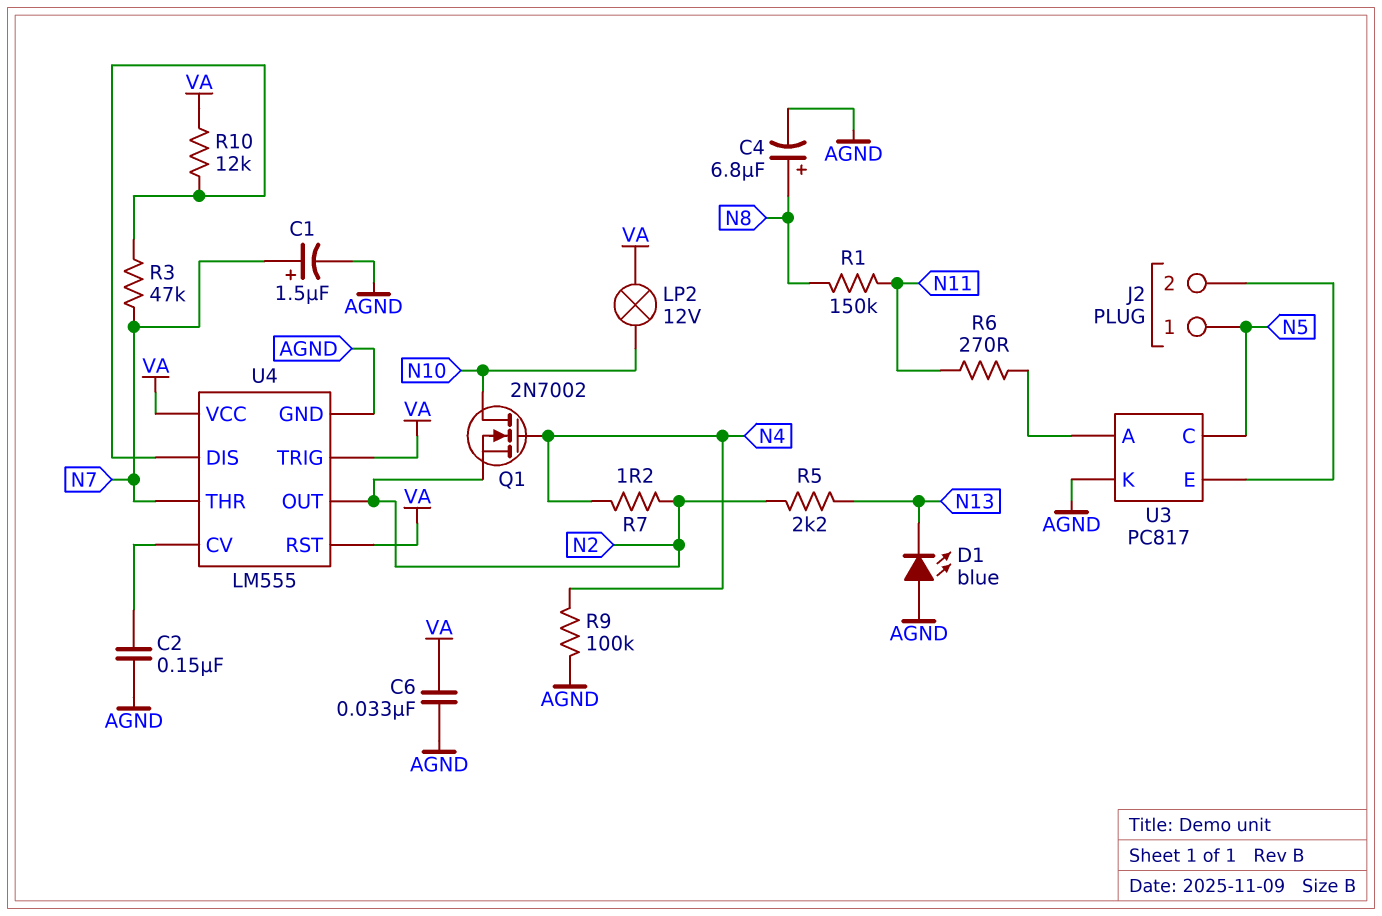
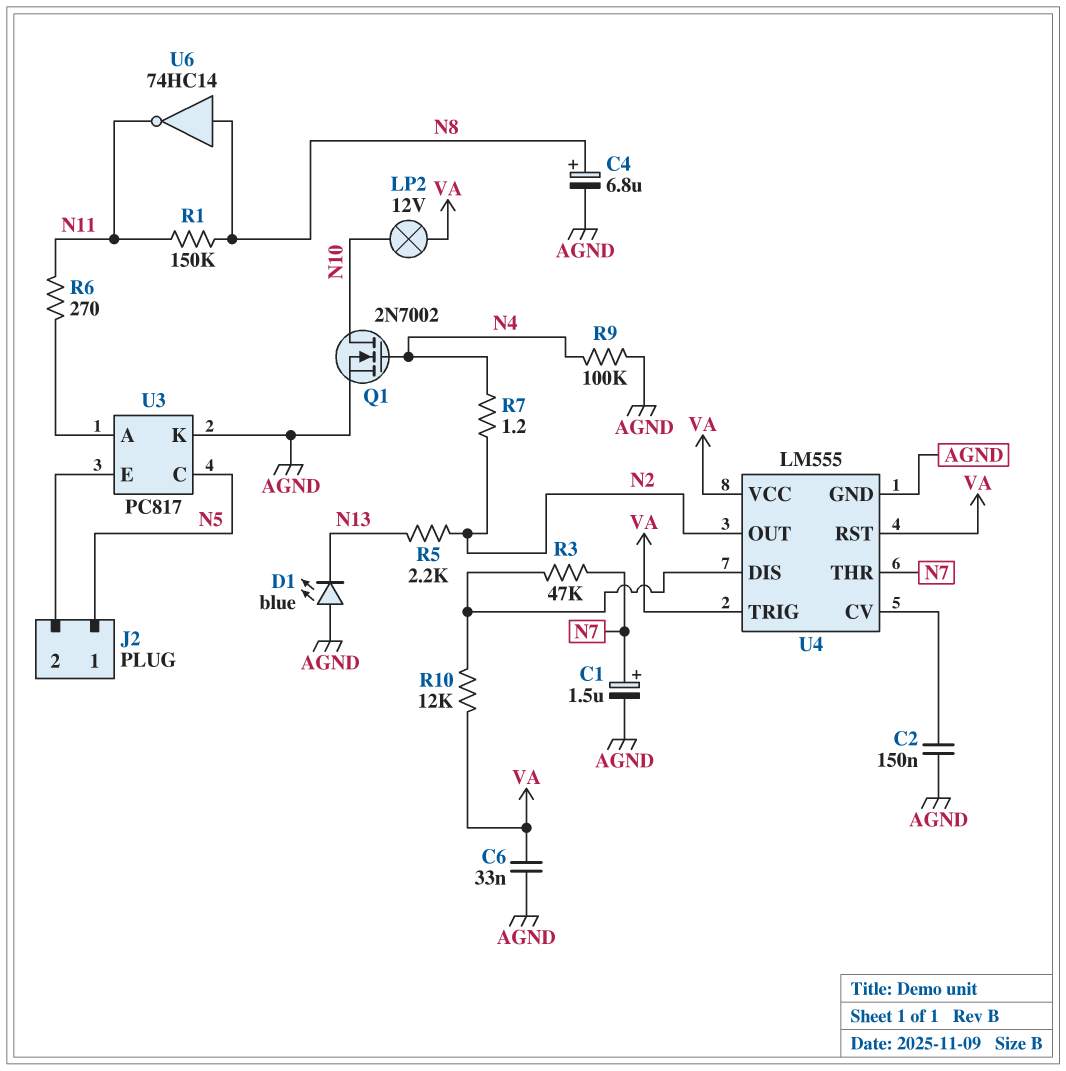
Q1: NMOS 2N7002 (G N4, D N10, S N2) -> NMOS 2N7002 (G N4, D N10, S AGND)
U6: none -> NOT 74HC14 (in N8, out N11)

